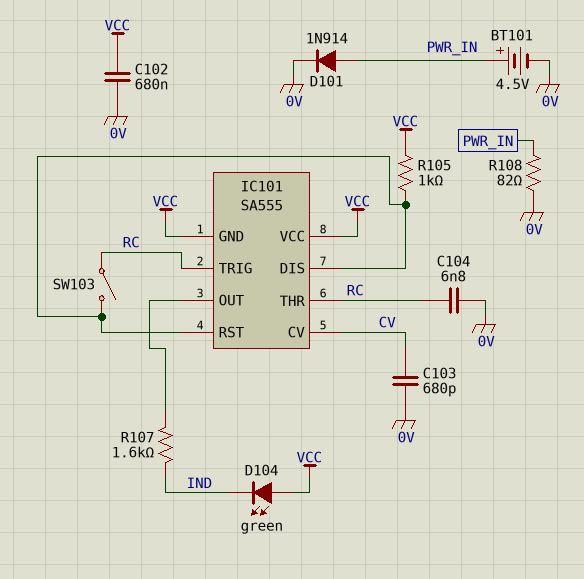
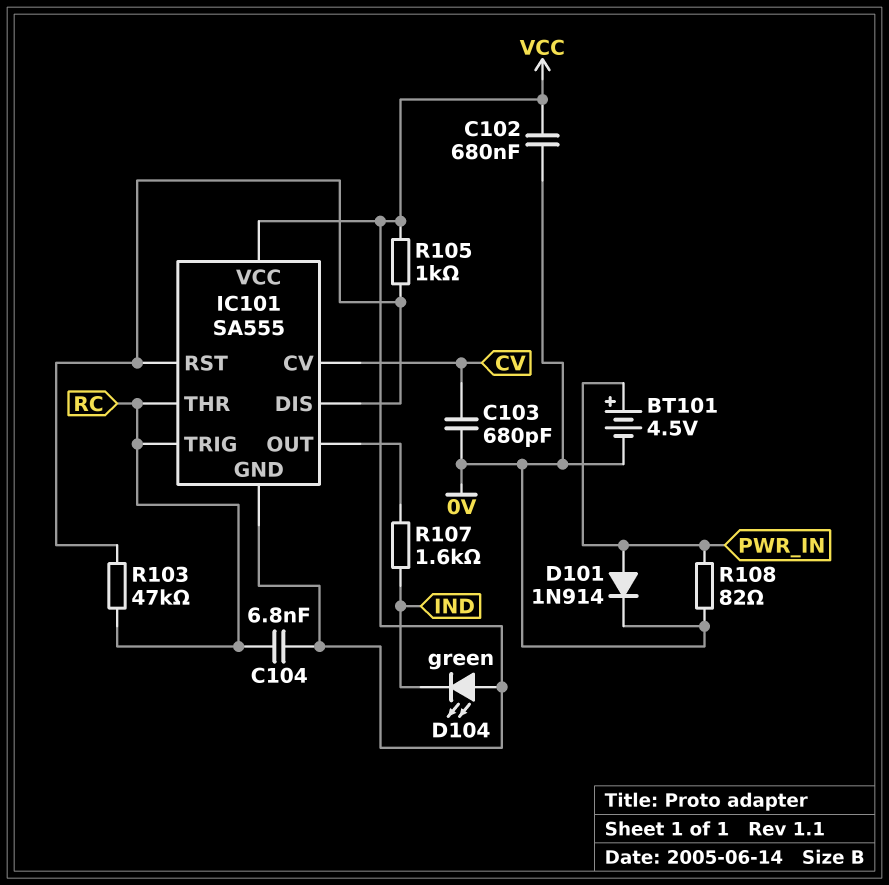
C104: 6.8nF (0V, RC) -> 6.8nF (RC, VCC)
R103: none -> 47k (IC101/DIS, RC)
SW103: switch (IC101/DIS, RC) -> none

